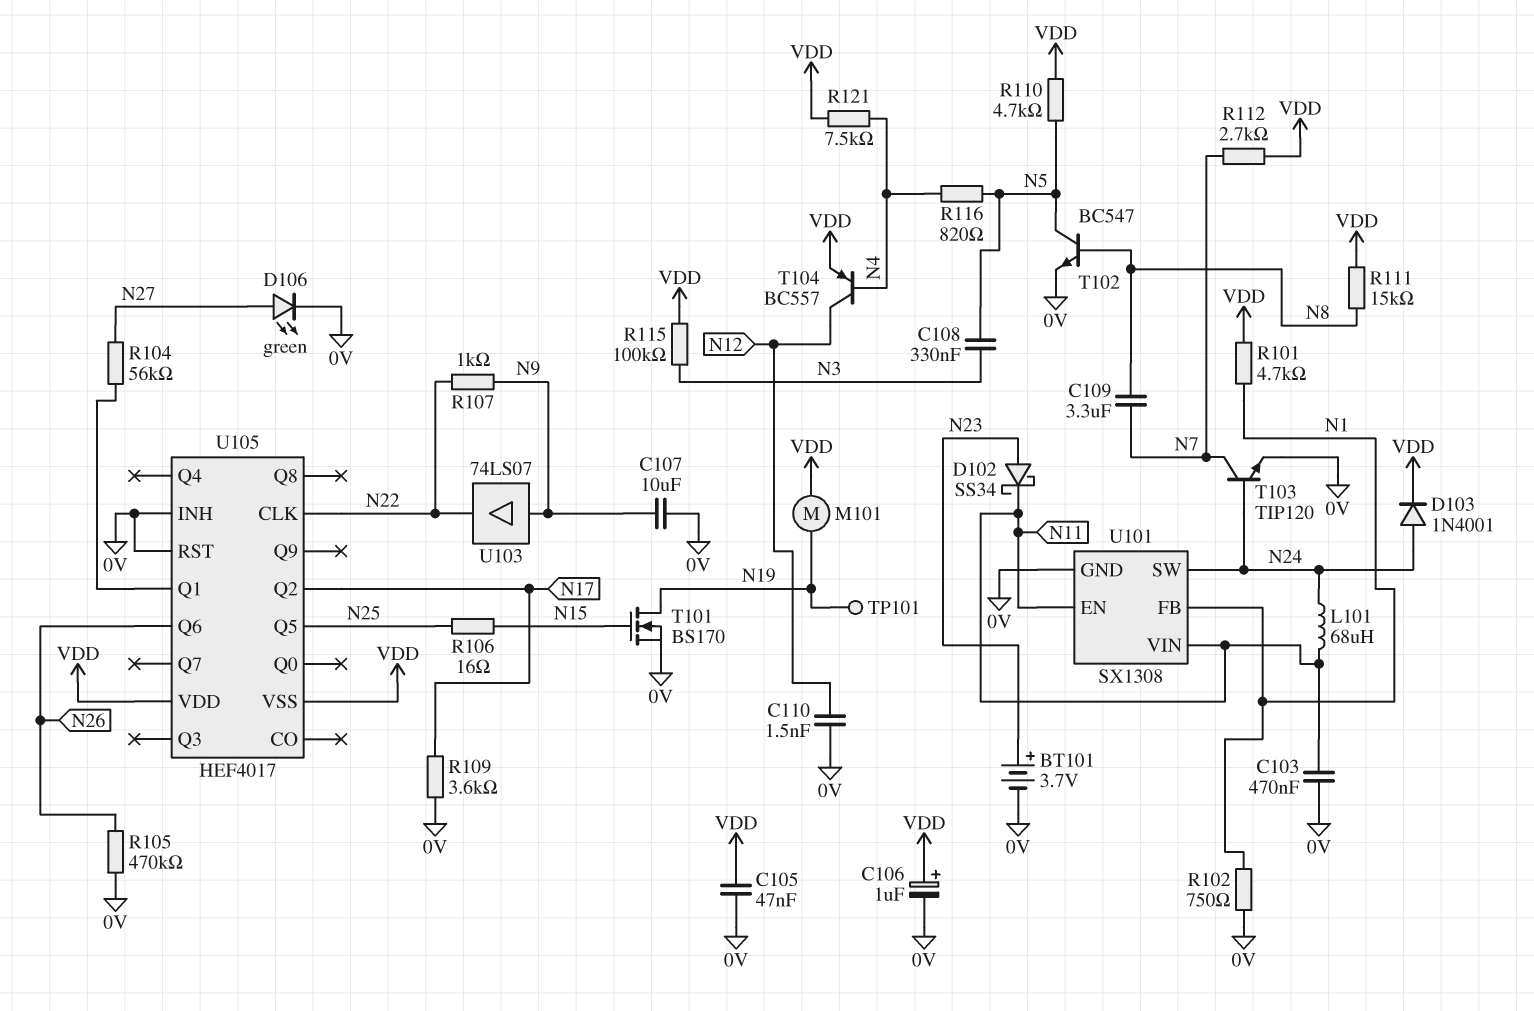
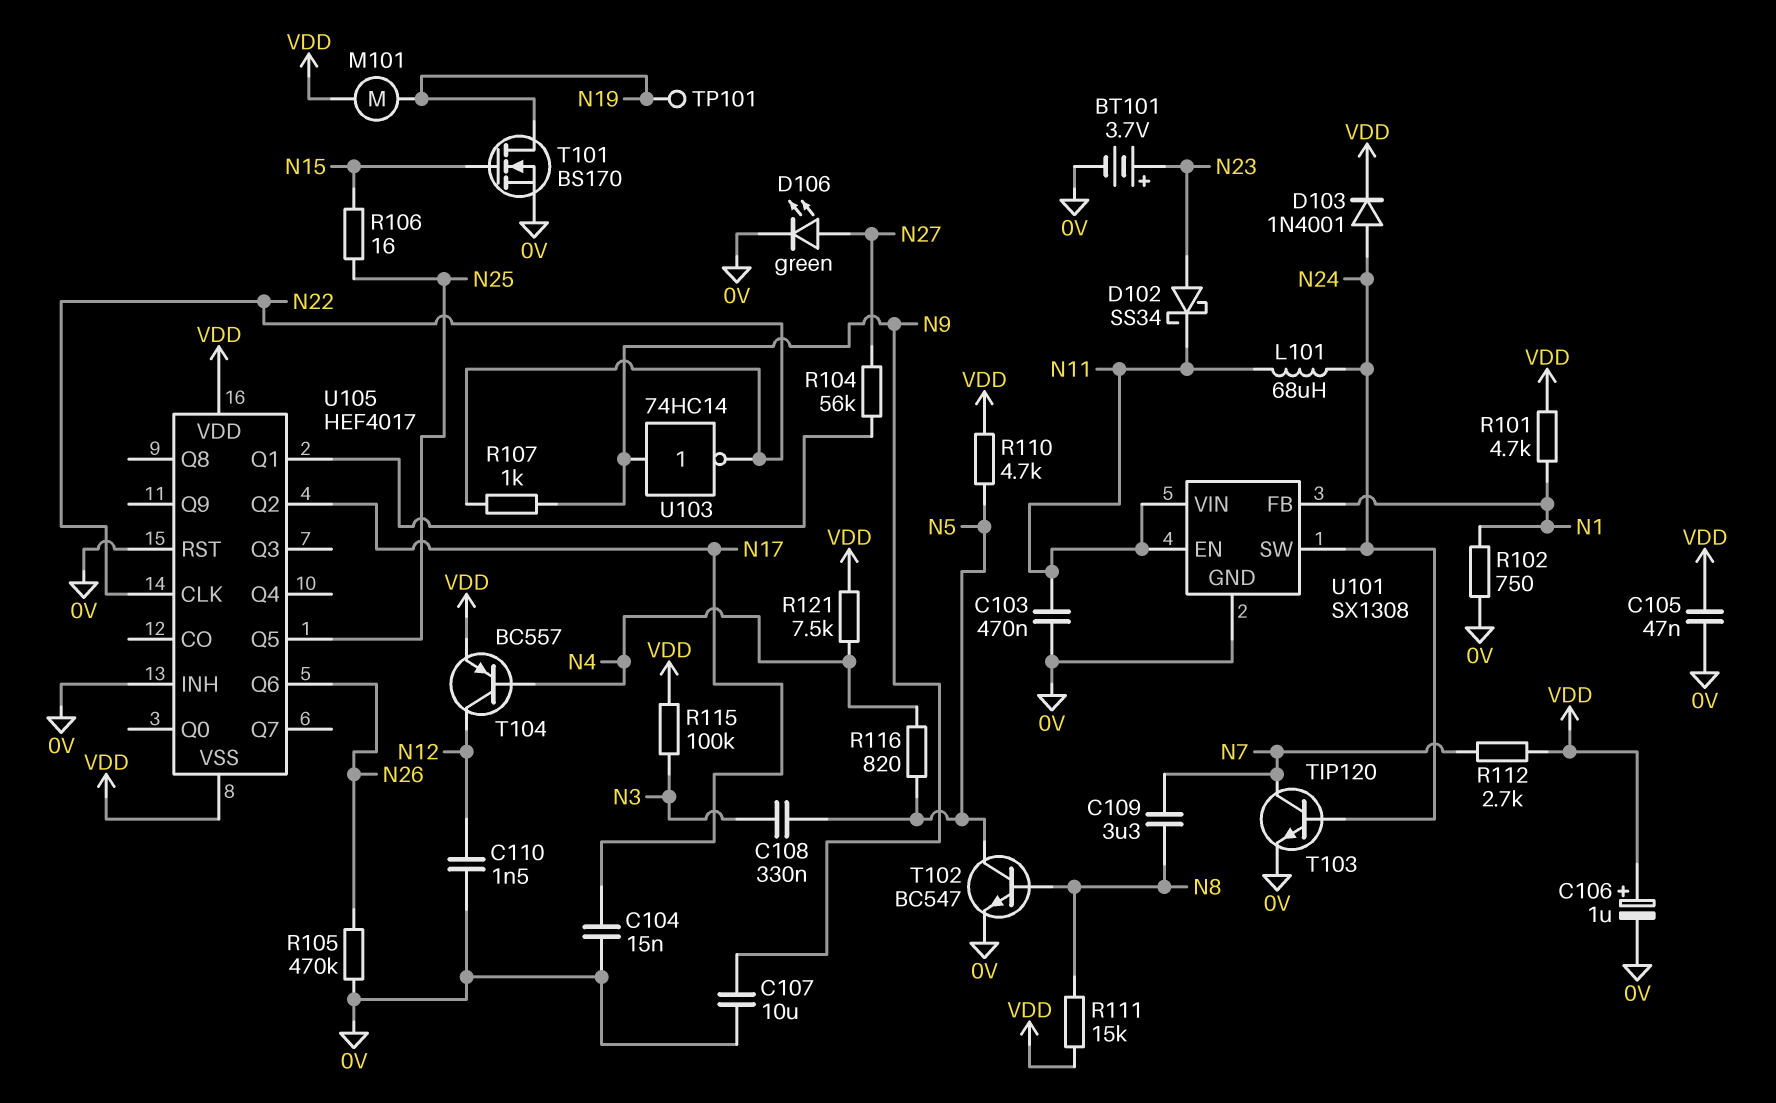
C104: none -> 15nF (0V, N17)
R109: 3.6k (0V, N17) -> none
U103: buffer 74LS07 (in N9, out N22) -> NOT 74HC14 (in N9, out N22)

